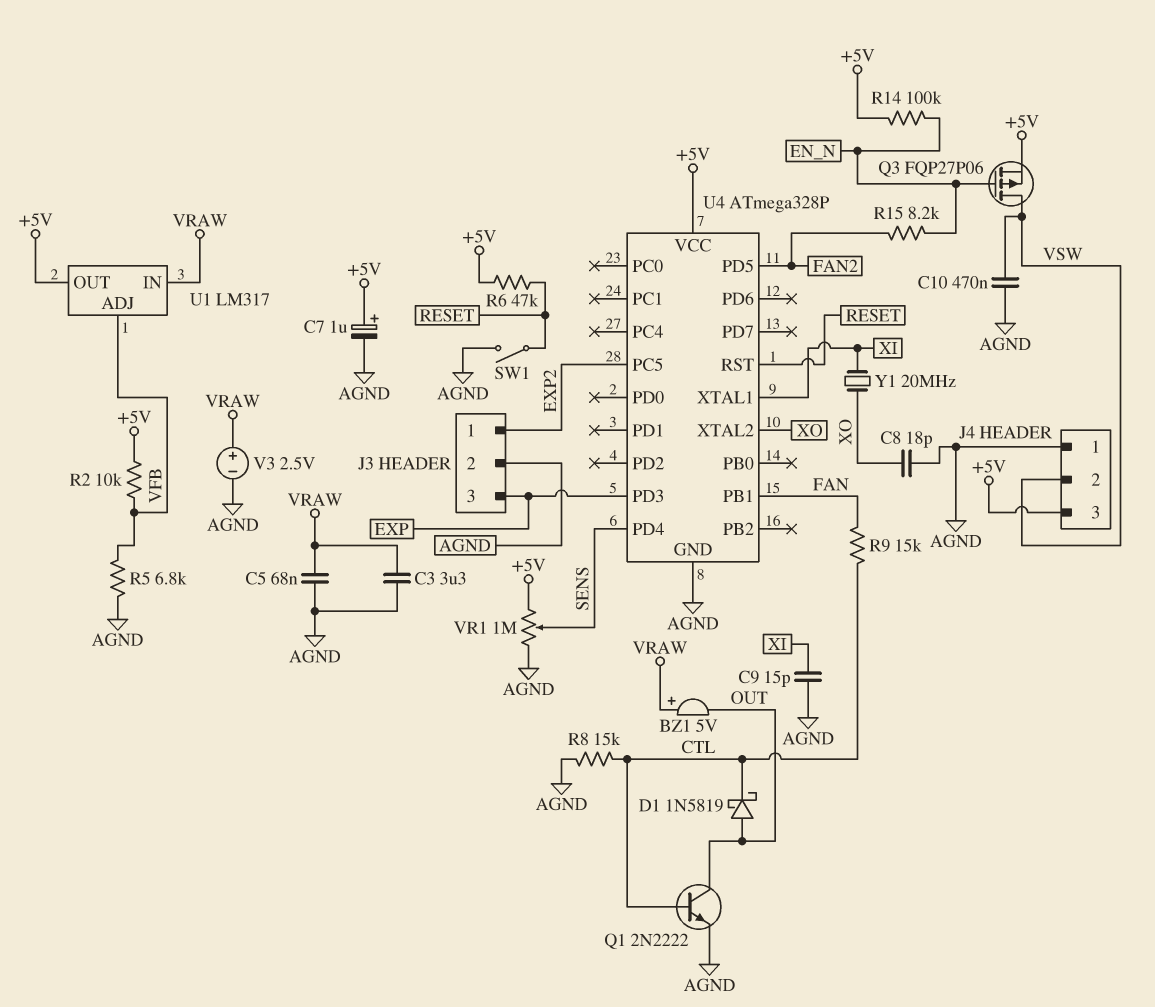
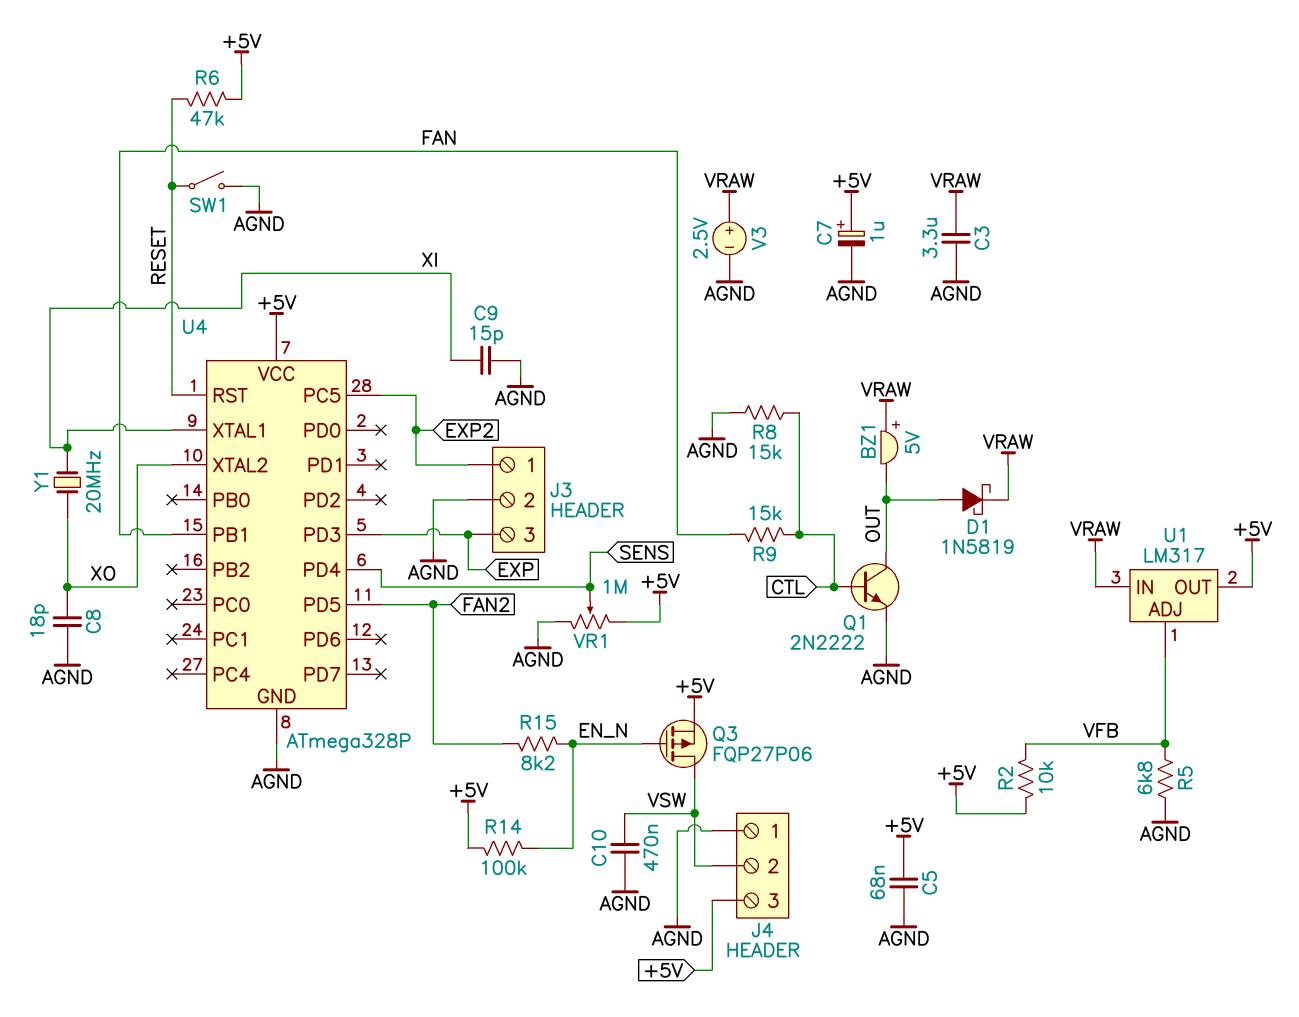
C5: 68nF (AGND, VRAW) -> 68nF (+5V, AGND)
D1: schottky 1N5819 (A OUT, K CTL) -> schottky 1N5819 (A OUT, K VRAW)

